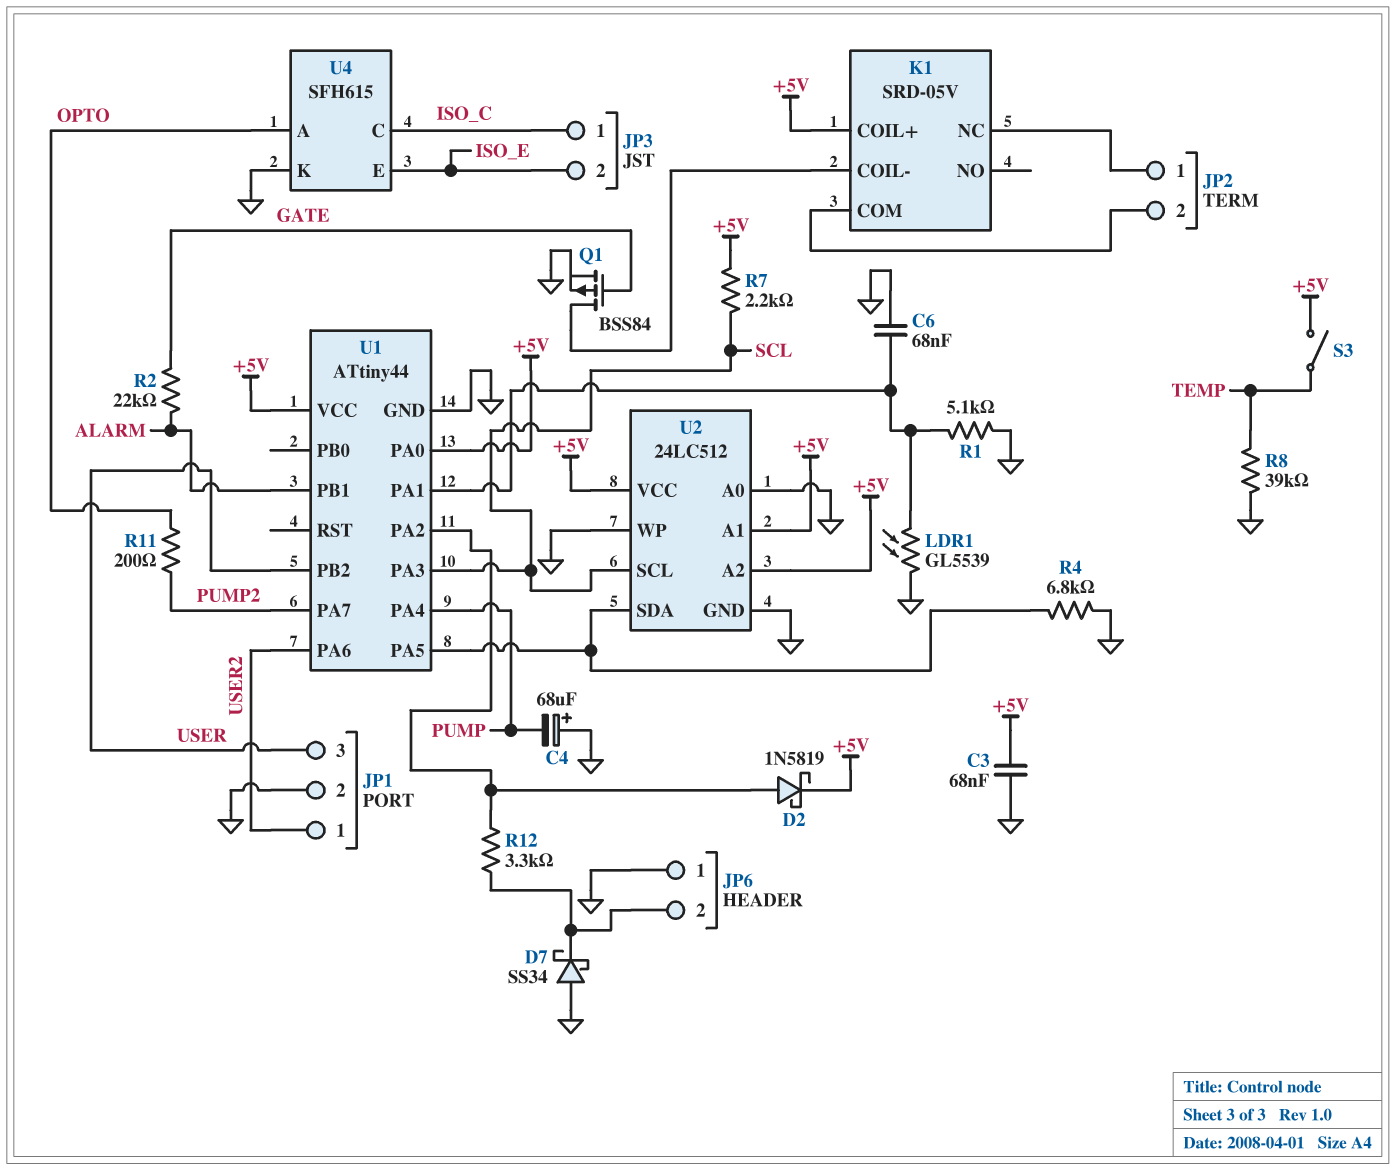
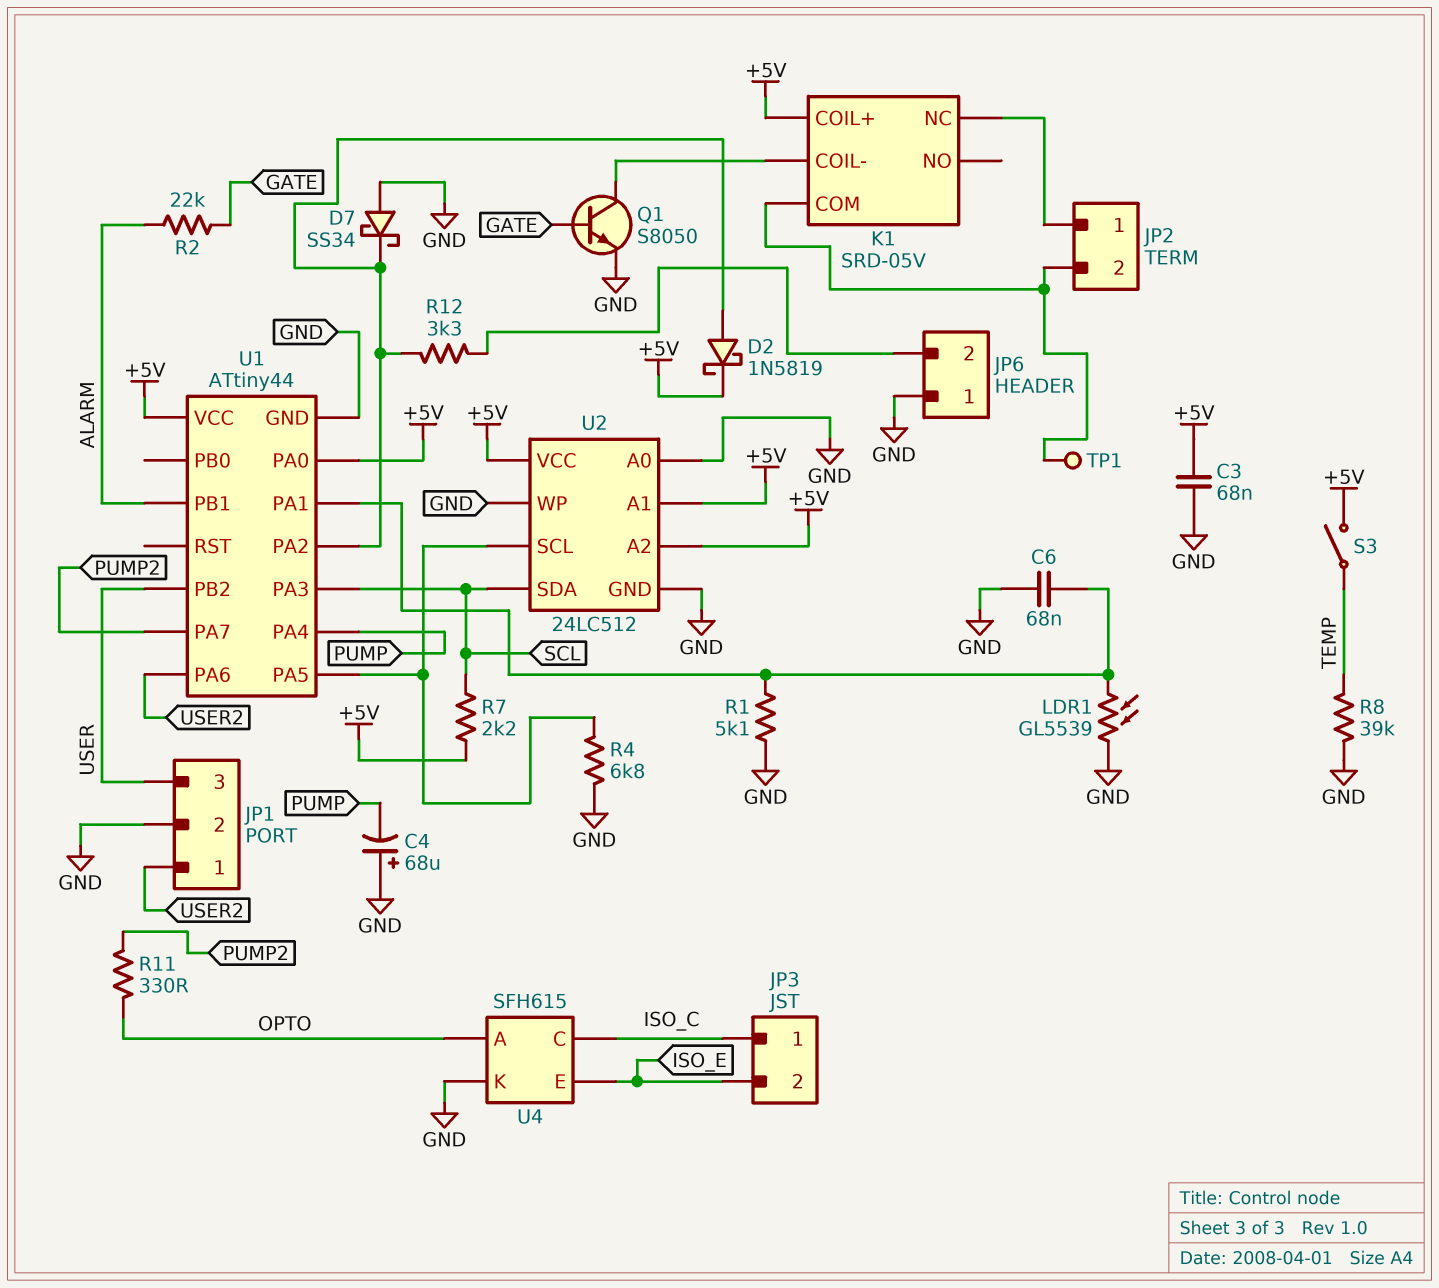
D7: schottky SS34 (A GND, K JP6/2) -> schottky SS34 (A GND, K U1/PA2)
Q1: PMOS BSS84 (G GATE, D K1/COIL-, S GND) -> NPN S8050 (B GATE, C K1/COIL-, E GND)
R11: 200 (OPTO, PUMP2) -> 330 (OPTO, PUMP2)
TP1: none -> test point (JP2/2)
U2 pin SCL: SCL -> U1/PA5
U2 pin SDA: U1/PA5 -> SCL

